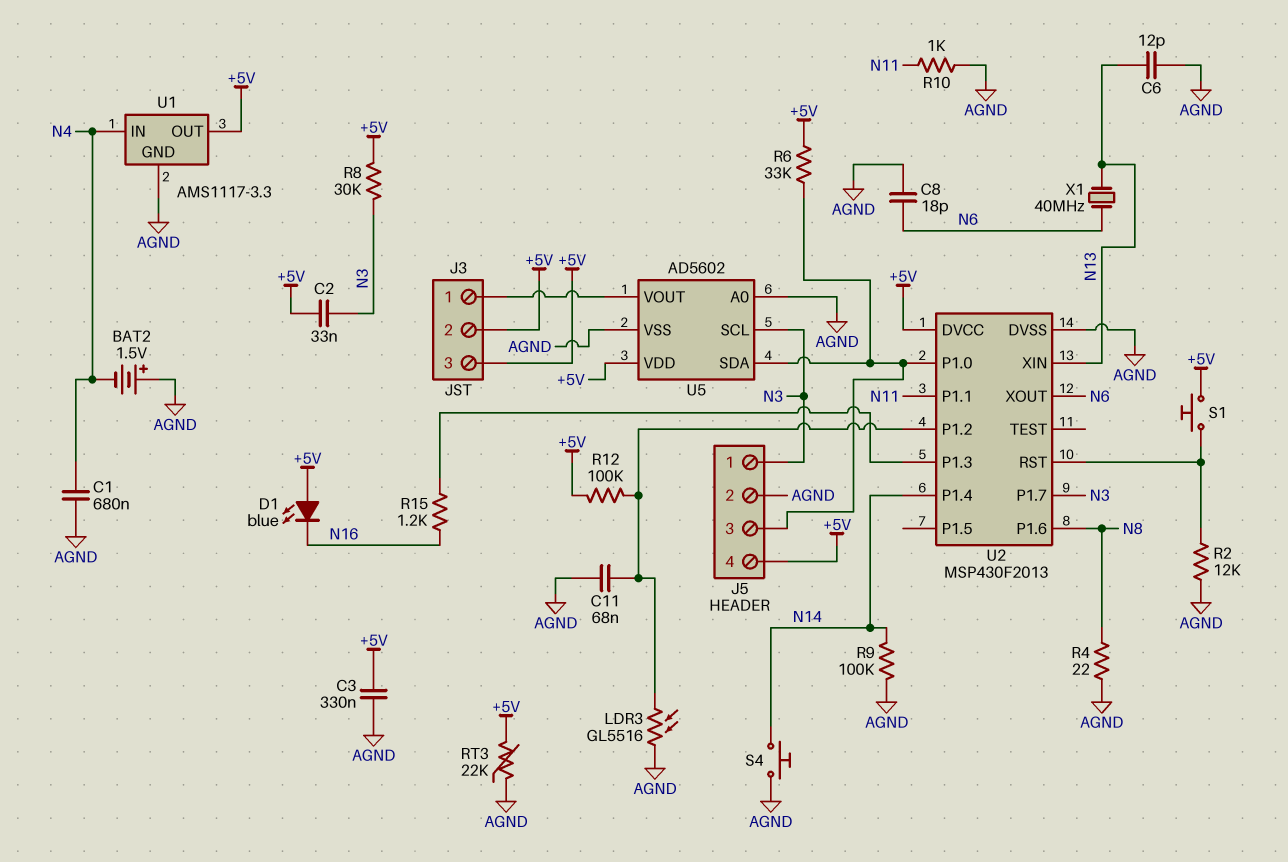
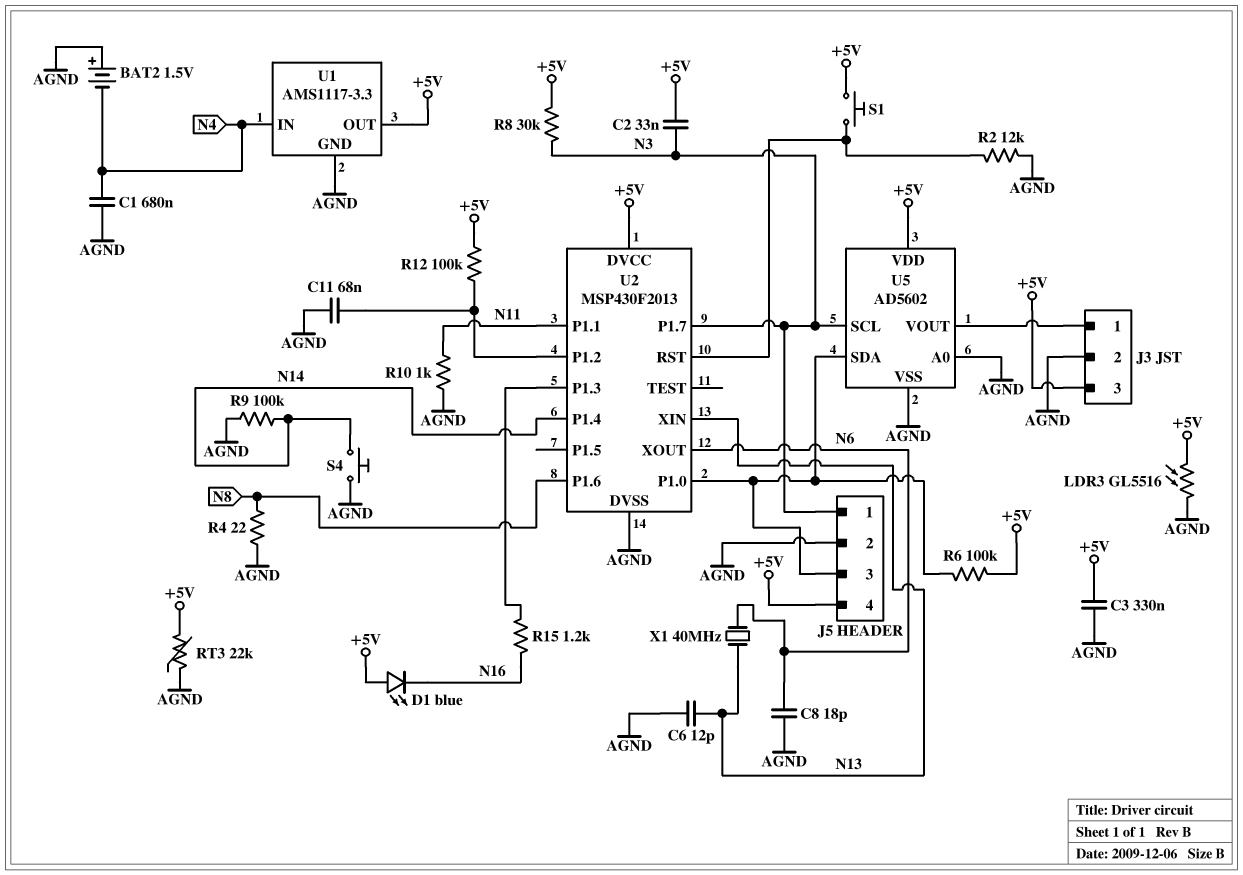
J3 pin 2: +5V -> AGND
LDR3: GL5516 (AGND, U2/P1.2) -> GL5516 (+5V, AGND)
R6: 33k (+5V, J5/3) -> 100k (+5V, J5/3)

